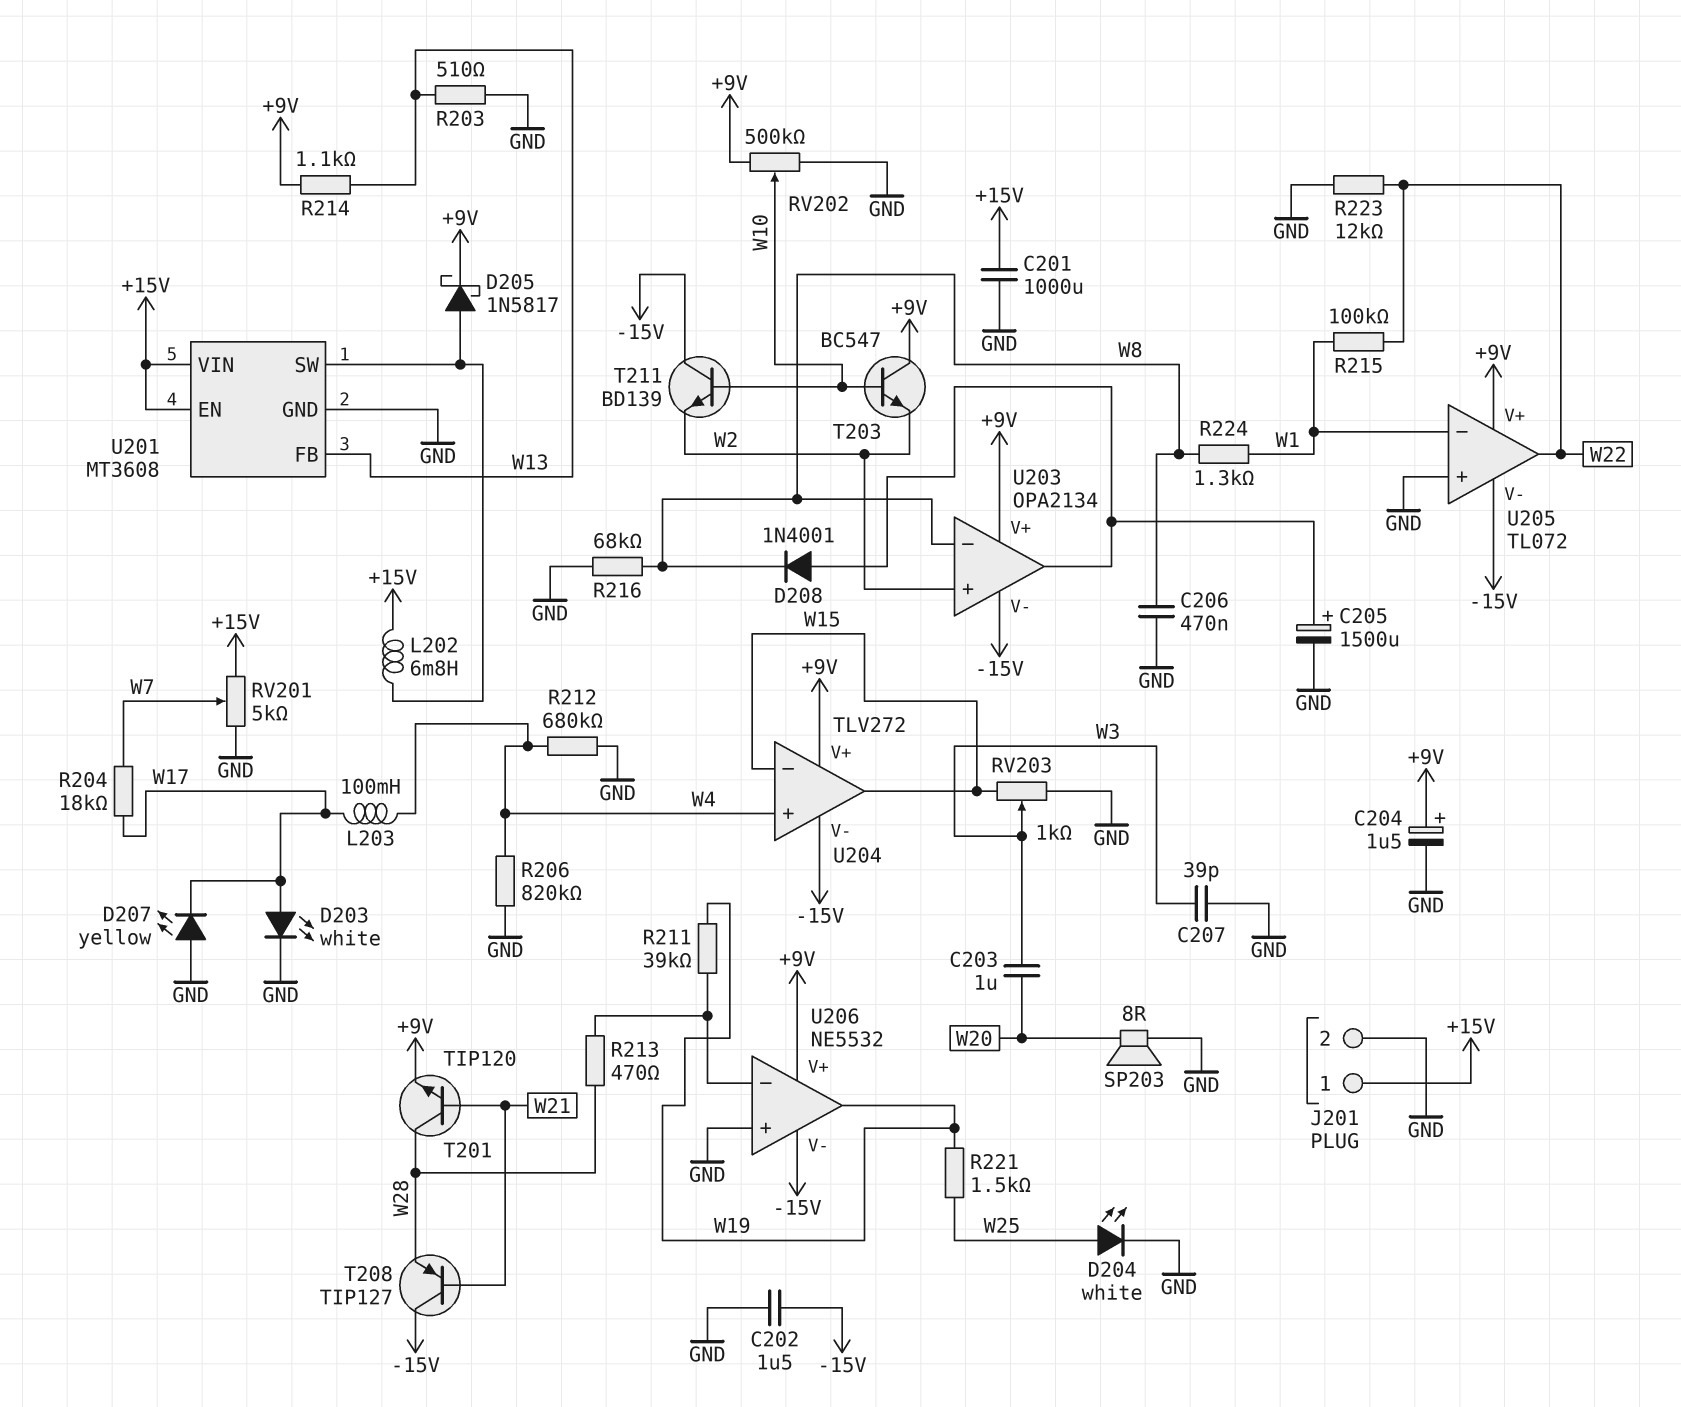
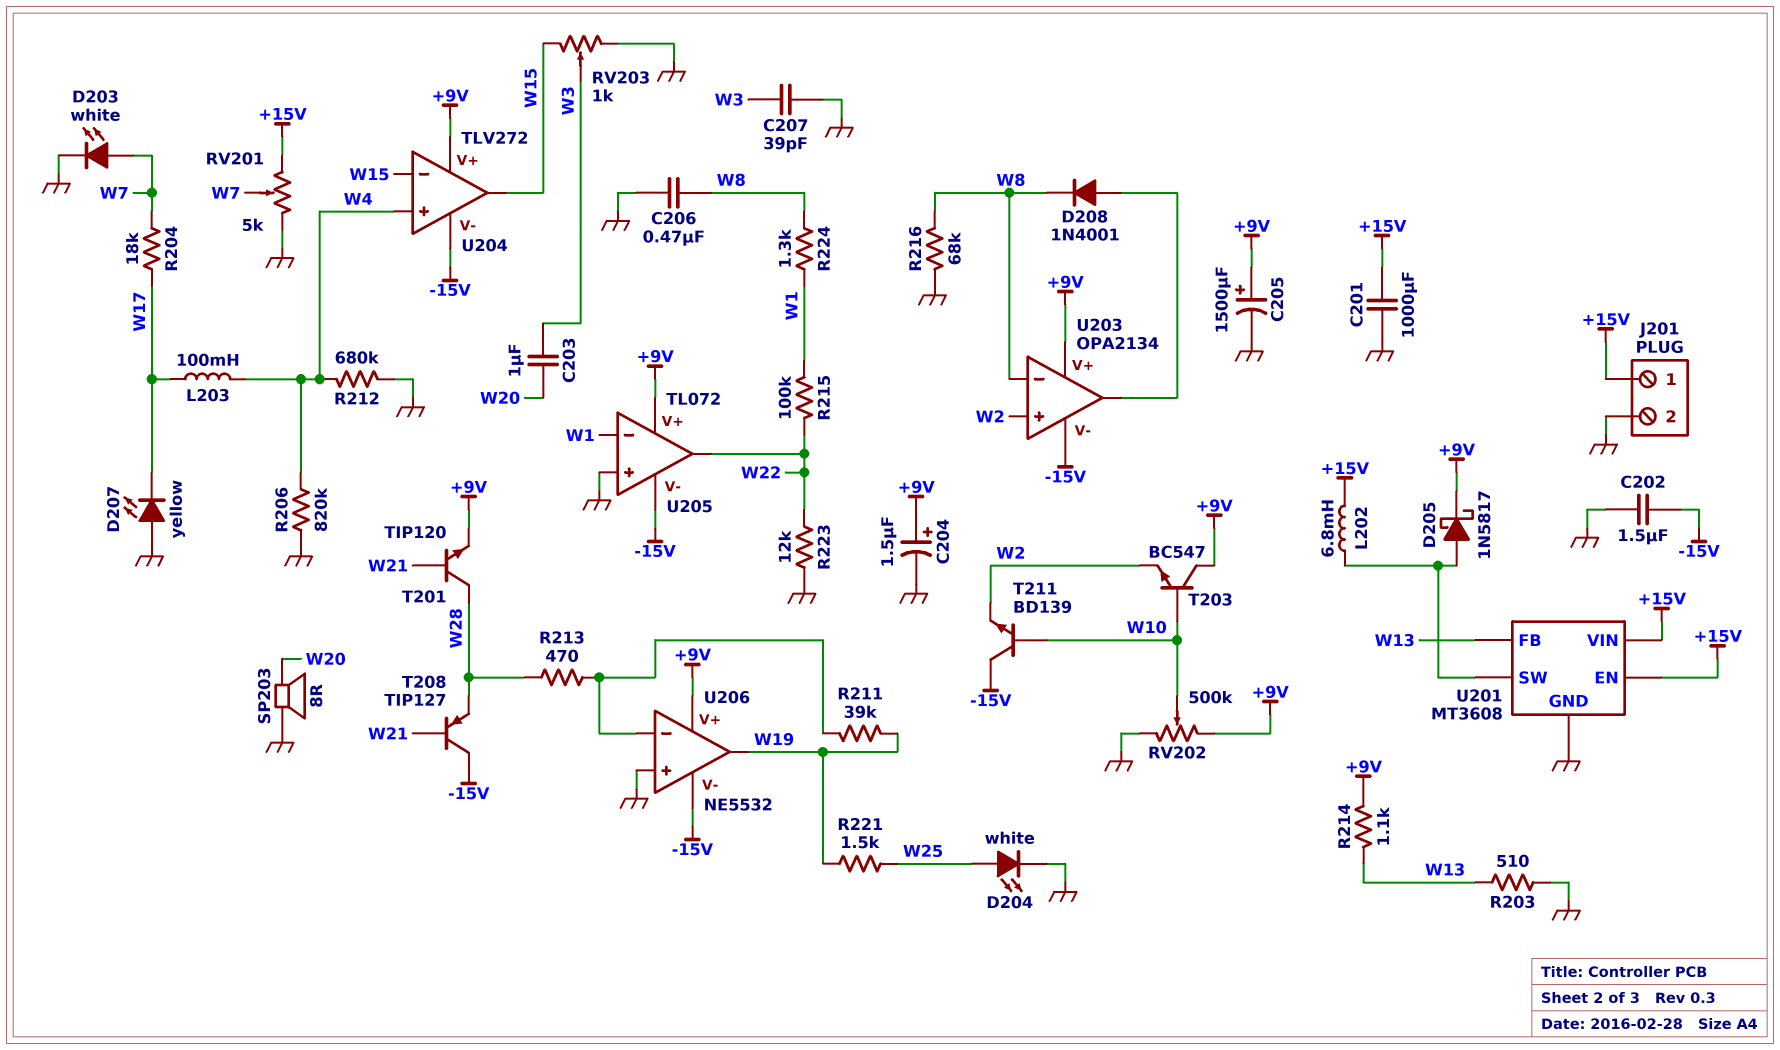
C205: 1500uF (plus U203/out, minus GND) -> 1500uF (plus +9V, minus GND)
D203: LED white (A W17, K GND) -> LED white (A W7, K GND)

